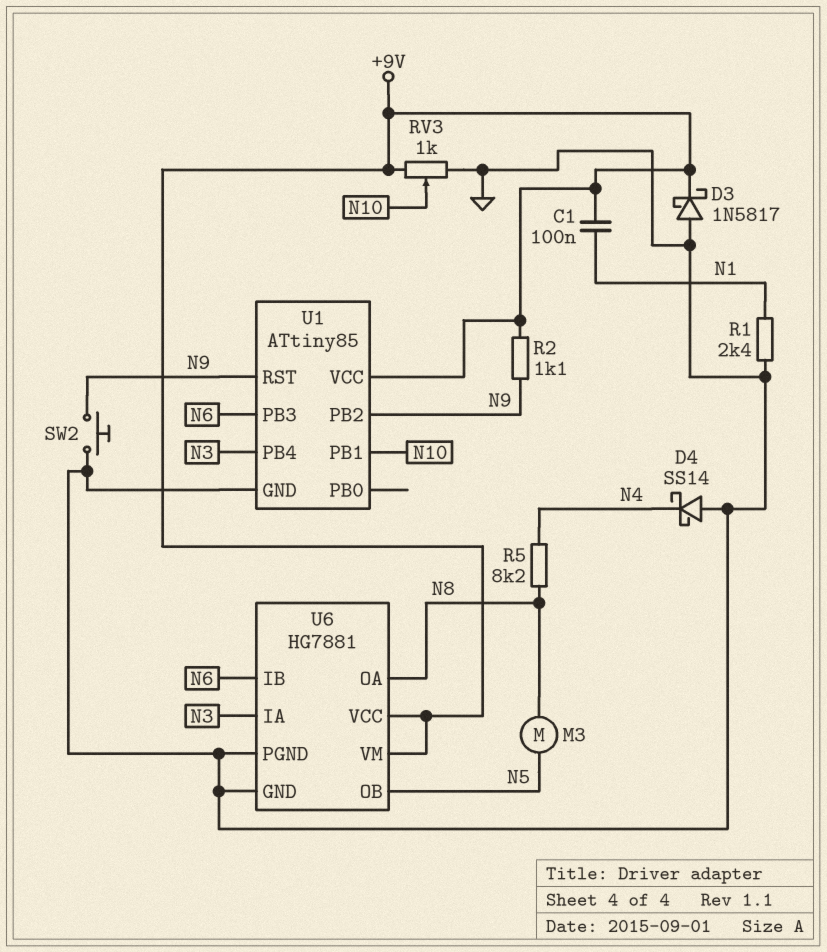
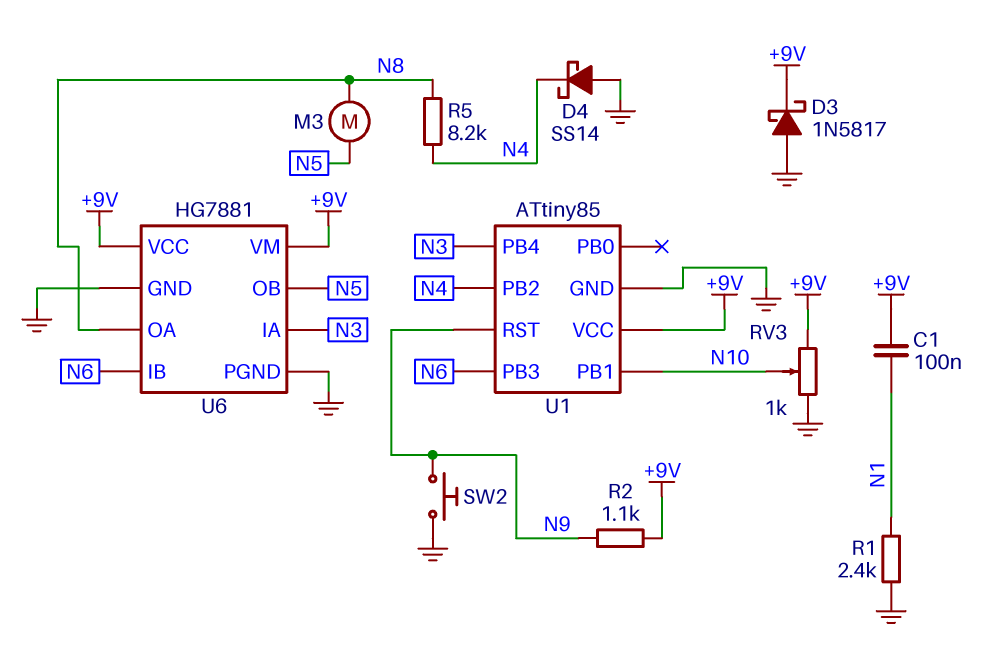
U1 pin PB2: N9 -> N4

